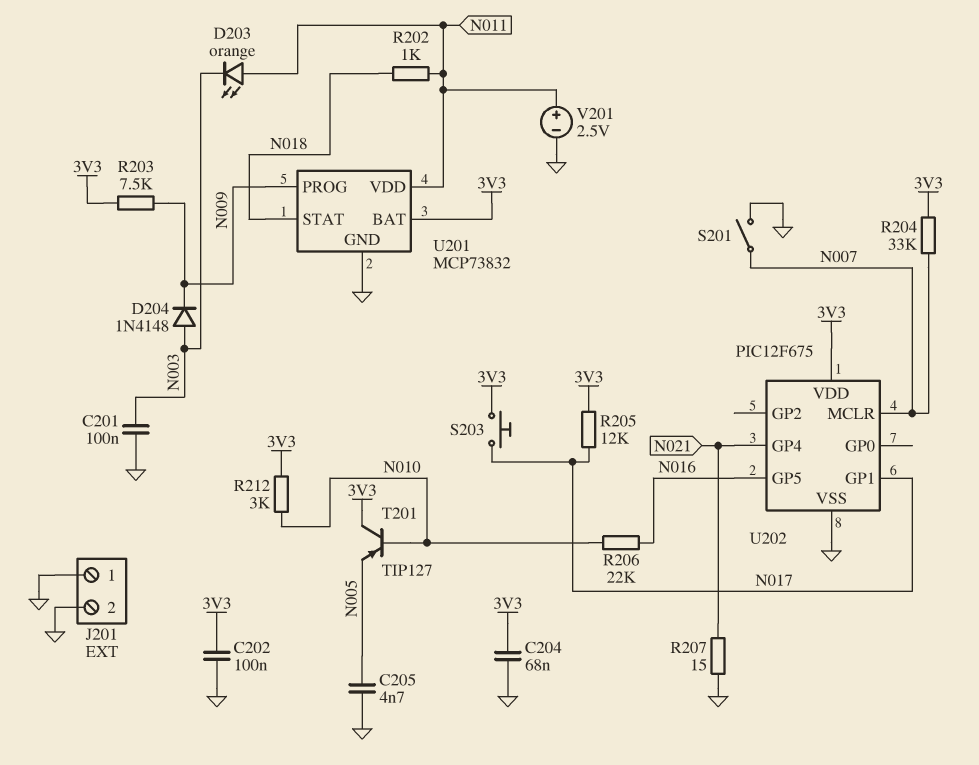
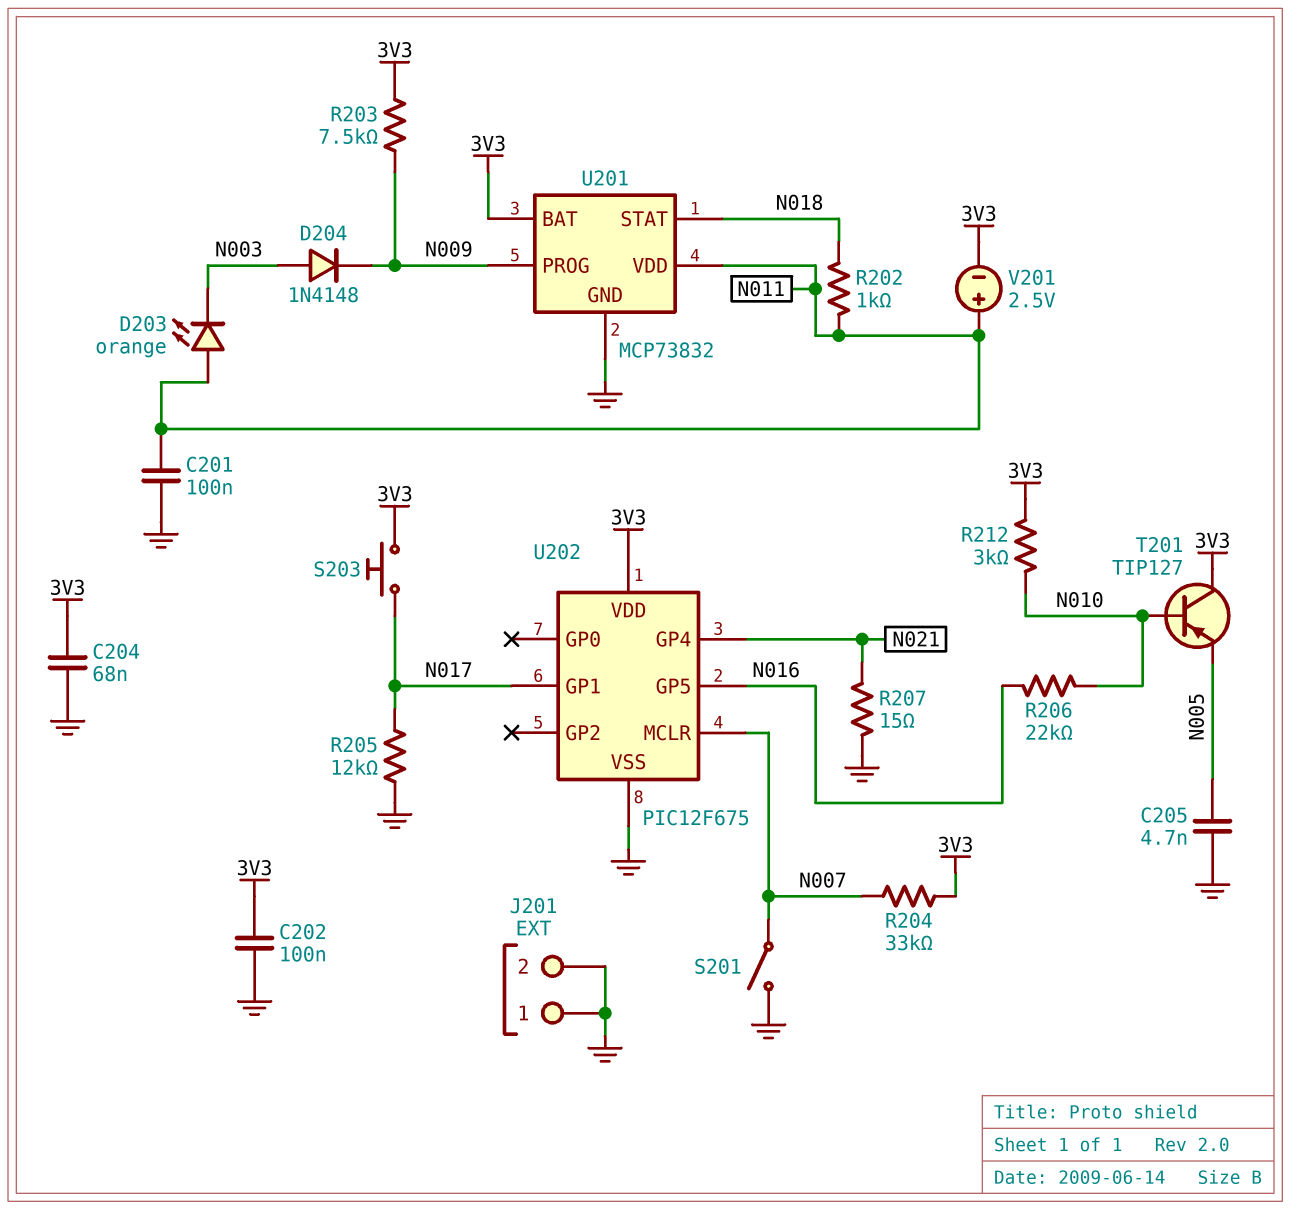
C201: 100nF (GND, N003) -> 100nF (GND, N011)
R205: 12k (3V3, N017) -> 12k (GND, N017)
V201: 2.5V (plus N011, minus GND) -> 2.5V (plus N011, minus 3V3)

